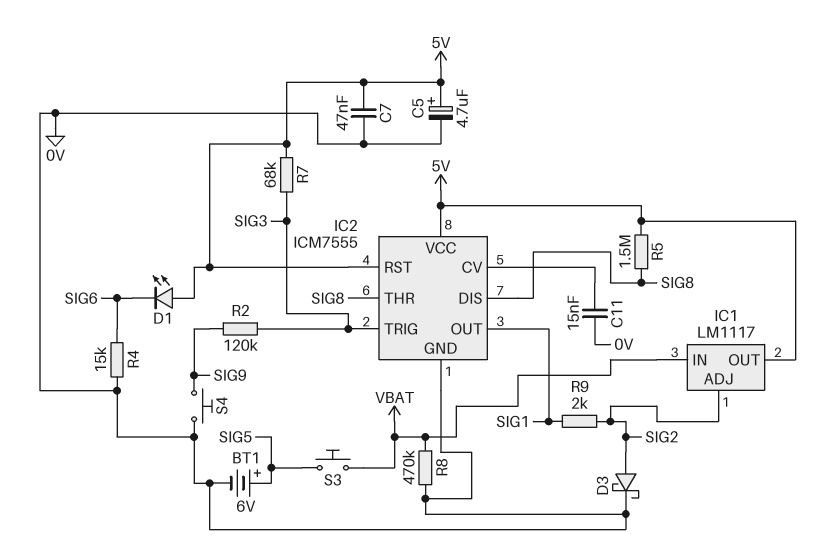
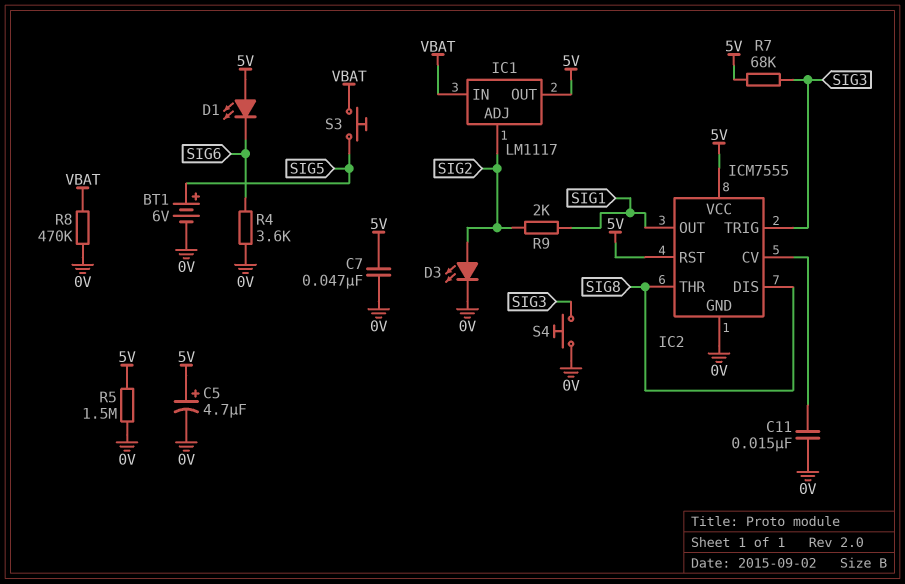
D3: schottky (A SIG2, K 0V) -> LED (A SIG2, K 0V)
R2: 120k (SIG3, SIG9) -> none
R4: 15k (0V, SIG6) -> 3.6k (0V, SIG6)
R5: 1.5M (5V, SIG8) -> 1.5M (0V, 5V)
S4: button (0V, SIG9) -> button (0V, SIG3)

